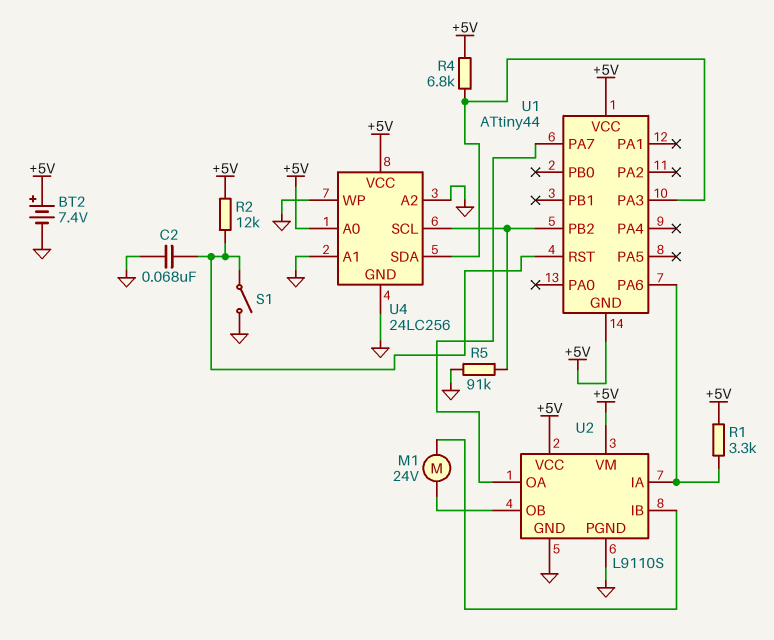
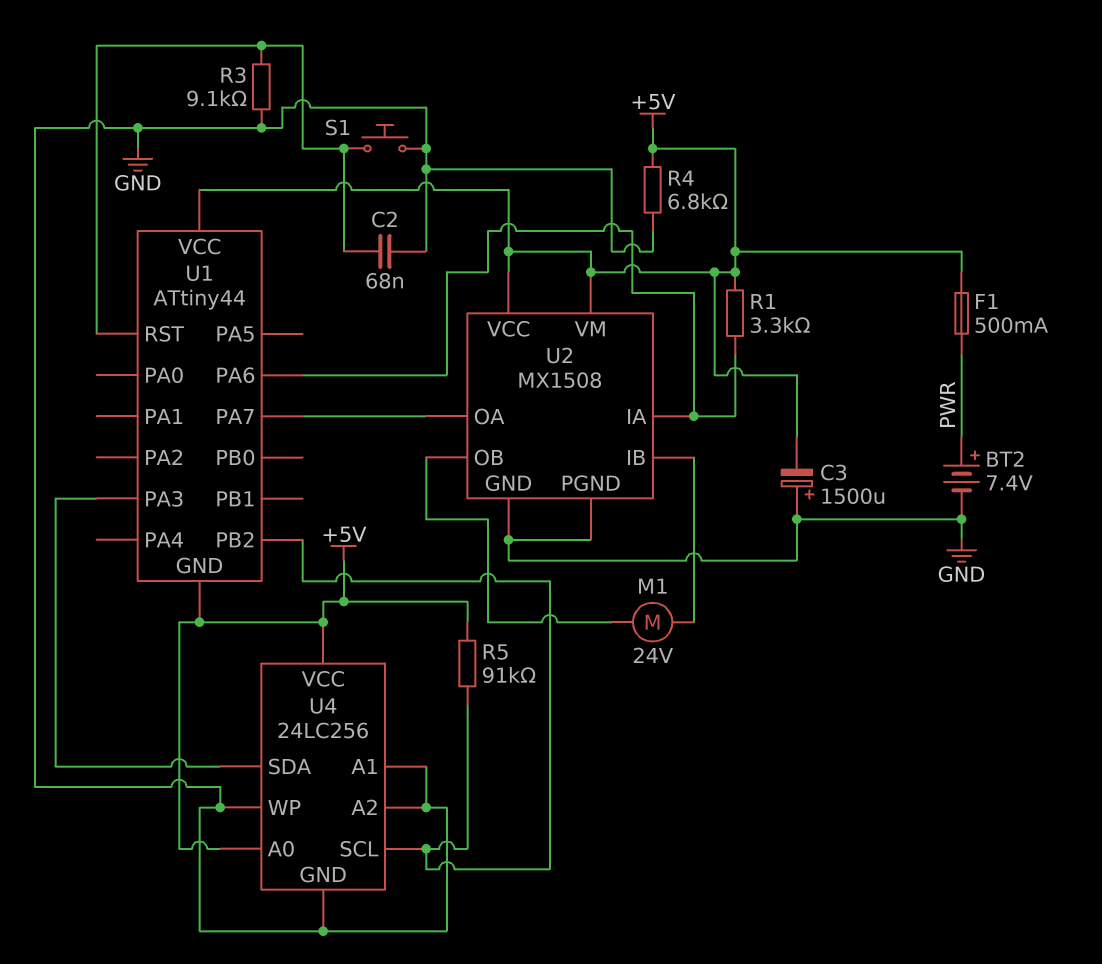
BT2: 7.4V (plus +5V, minus GND) -> 7.4V (plus PWR, minus GND)
C3: none -> 1500uF (plus GND, minus +5V)
F1: none -> 500mA (+5V, PWR)
R2: 12k (+5V, U1/RST) -> none
R3: none -> 9.1k (GND, U1/RST)
R4: 6.8k (+5V, U1/PA3) -> 6.8k (+5V, GND)
R5: 91k (GND, U1/PB2) -> 91k (+5V, U1/PB2)
S1: switch (GND, U1/RST) -> button (GND, U1/RST)
U2: L9110S -> MX1508

